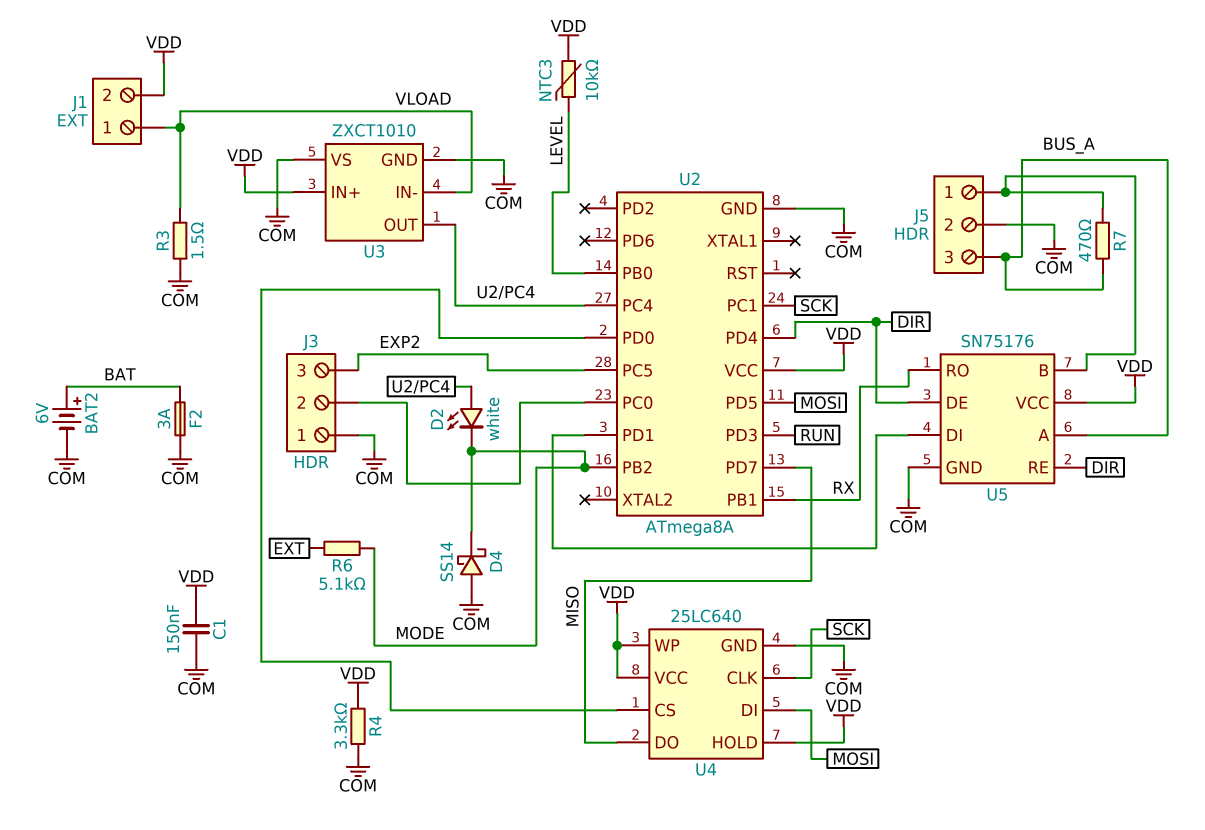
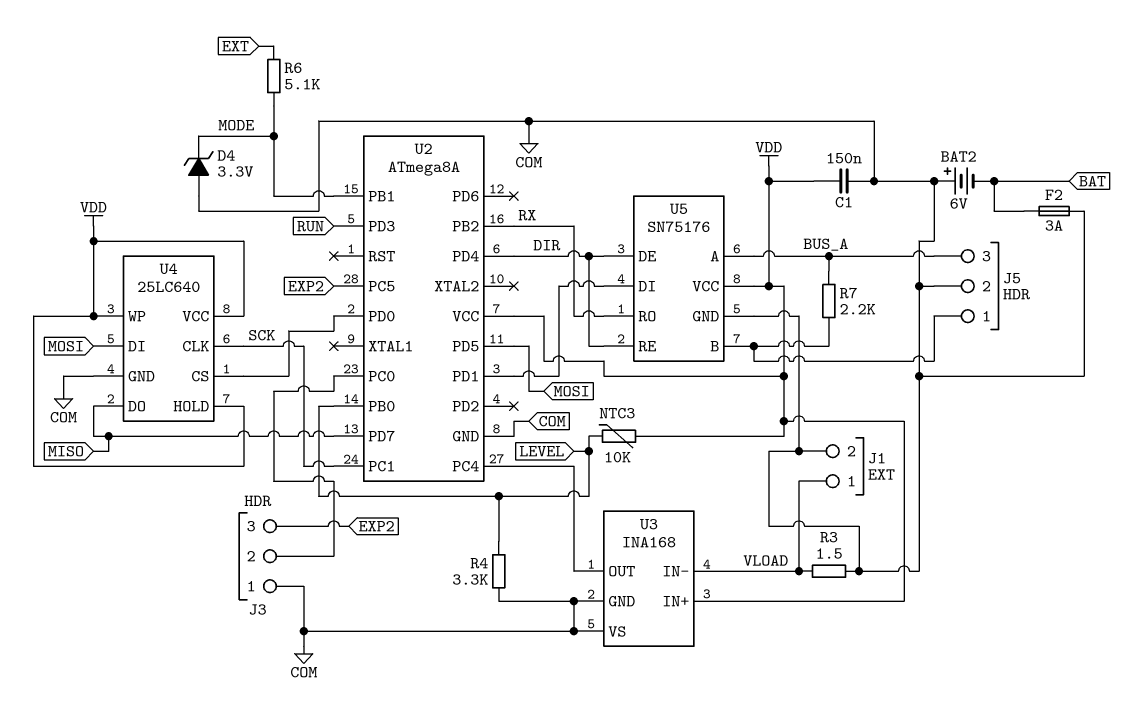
BAT2: 6V (plus BAT, minus COM) -> 6V (plus COM, minus BAT)
D2: LED white (A U2/PC4, K MODE) -> none
D4: schottky SS14 (A COM, K MODE) -> zener 3.3V (A COM, K MODE)
J1 pin 2: VDD -> COM
R4: 3.3k (COM, VDD) -> 3.3k (COM, LEVEL)
R7: 470 (BUS_A, J5/1) -> 2.2k (BUS_A, J5/1)
U2 pin PB1: RX -> MODE
U2 pin PB2: MODE -> RX
U3: ZXCT1010 -> INA168

